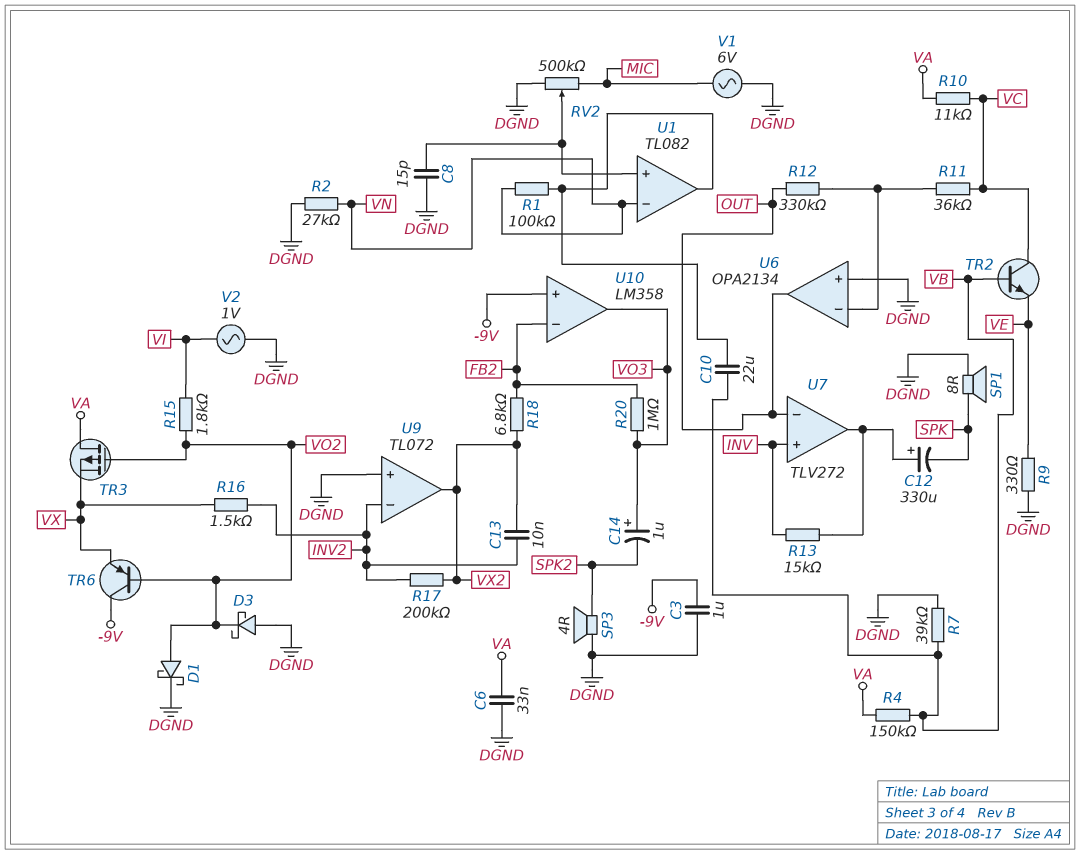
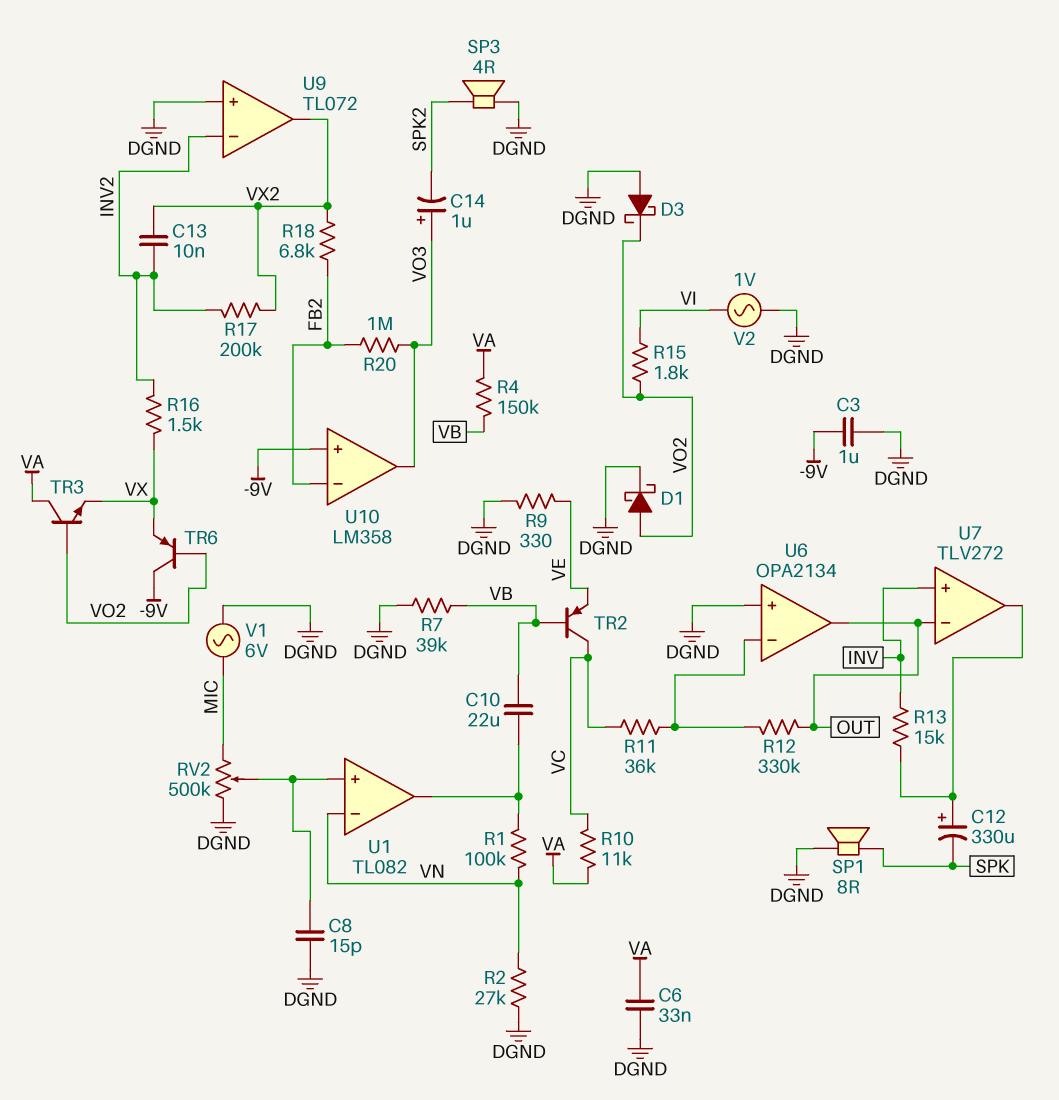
TR2: NPN (B VB, C VC, E VE) -> PNP (B VB, C VC, E VE)
TR3: PMOS (G VO2, D VA, S VX) -> NPN (B VO2, C VA, E VX)

